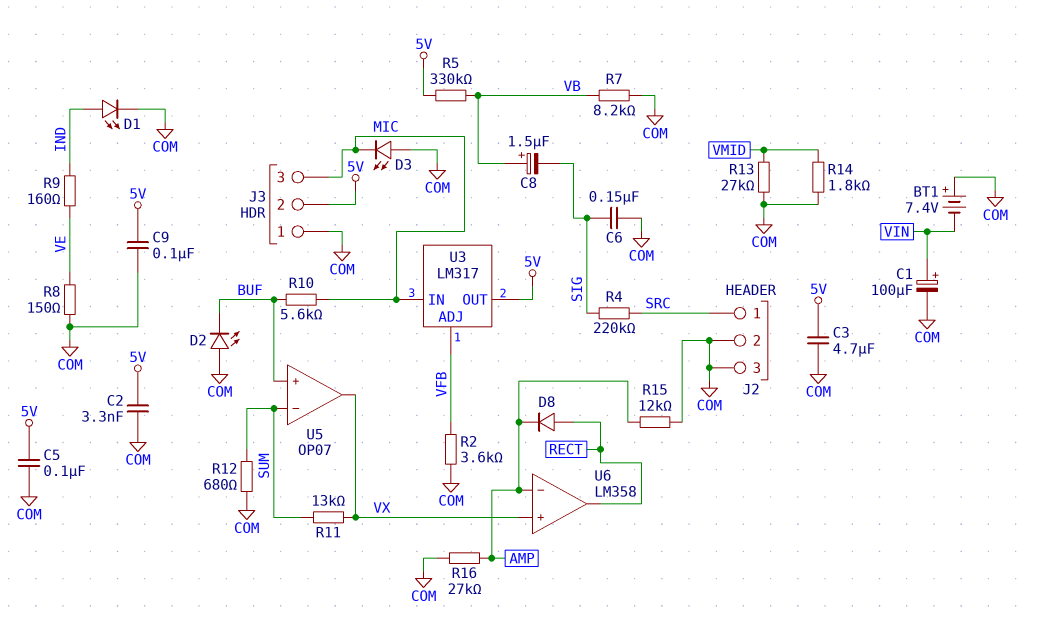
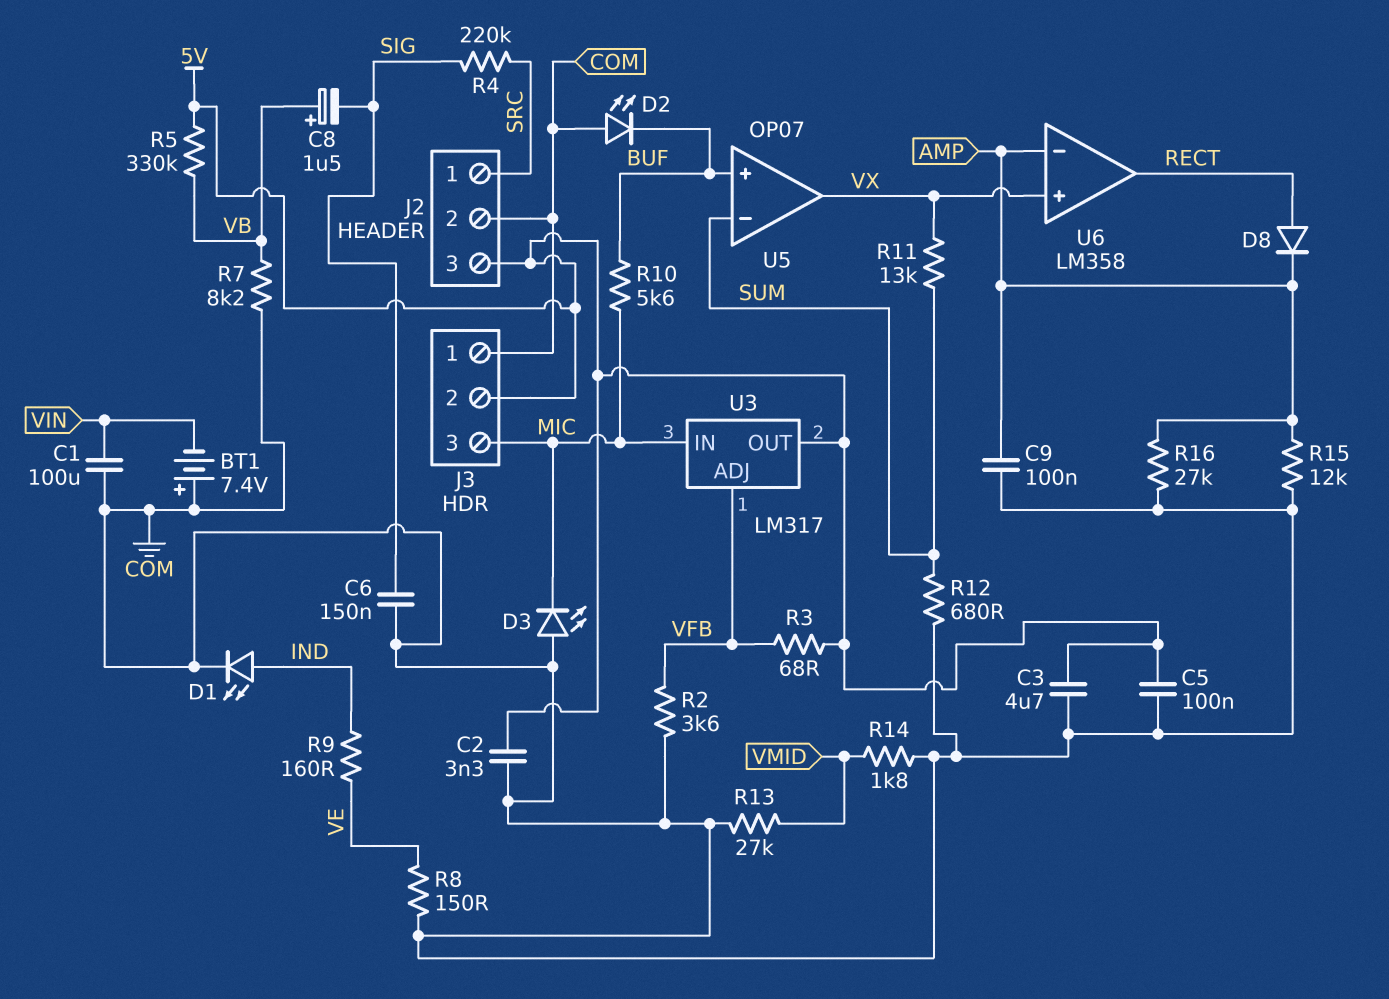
C1: 100uF (plus VIN, minus COM) -> 100uF (COM, VIN)
C9: 100nF (5V, COM) -> 100nF (AMP, COM)
J2 pin 3: COM -> 5V
R3: none -> 68 (5V, VFB)

